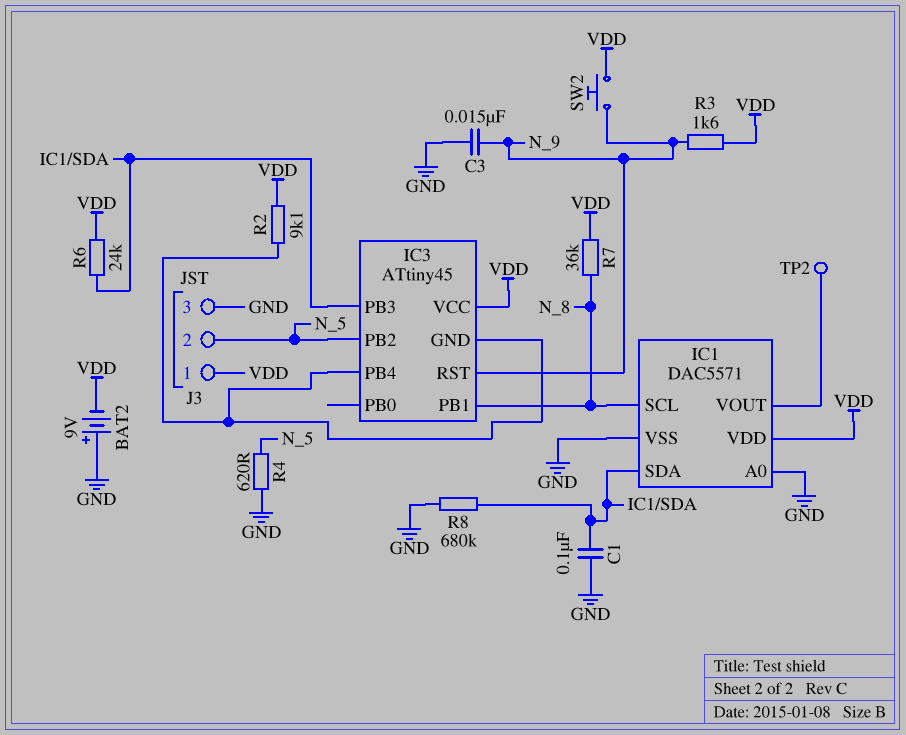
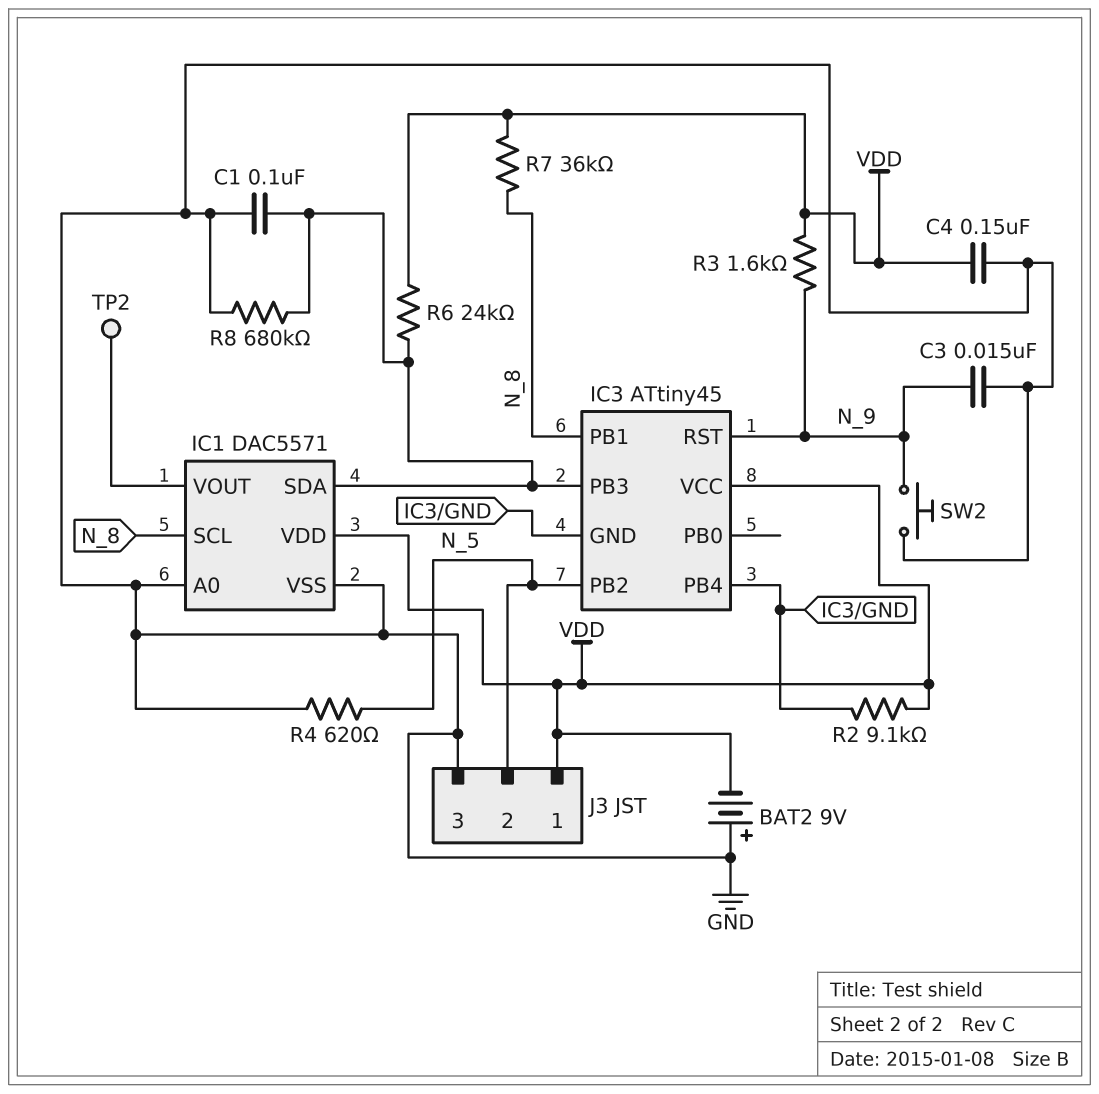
C4: none -> 150nF (GND, VDD)
SW2: button (N_9, VDD) -> button (GND, N_9)

